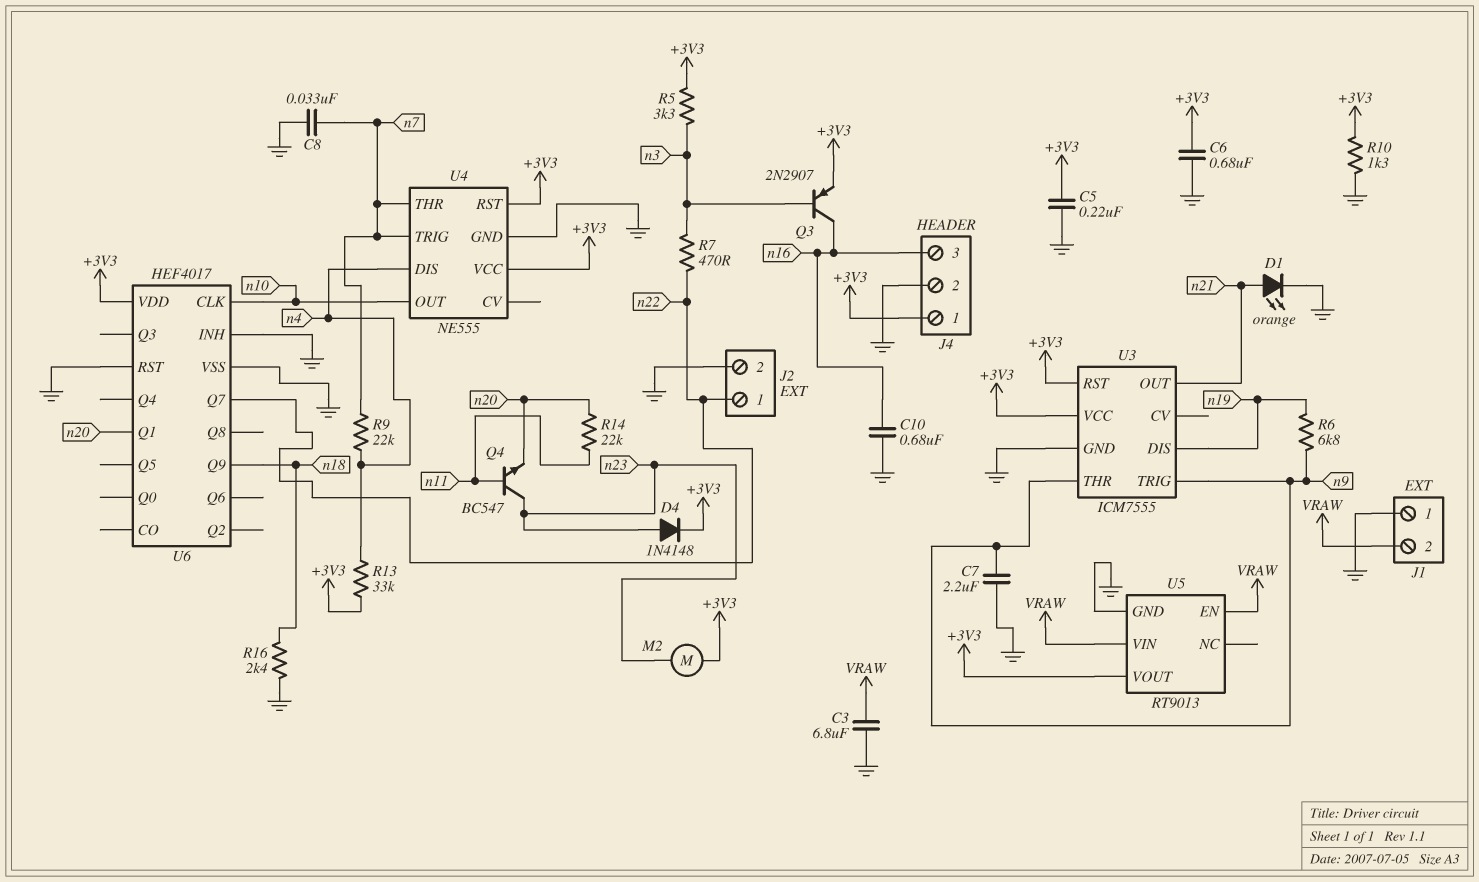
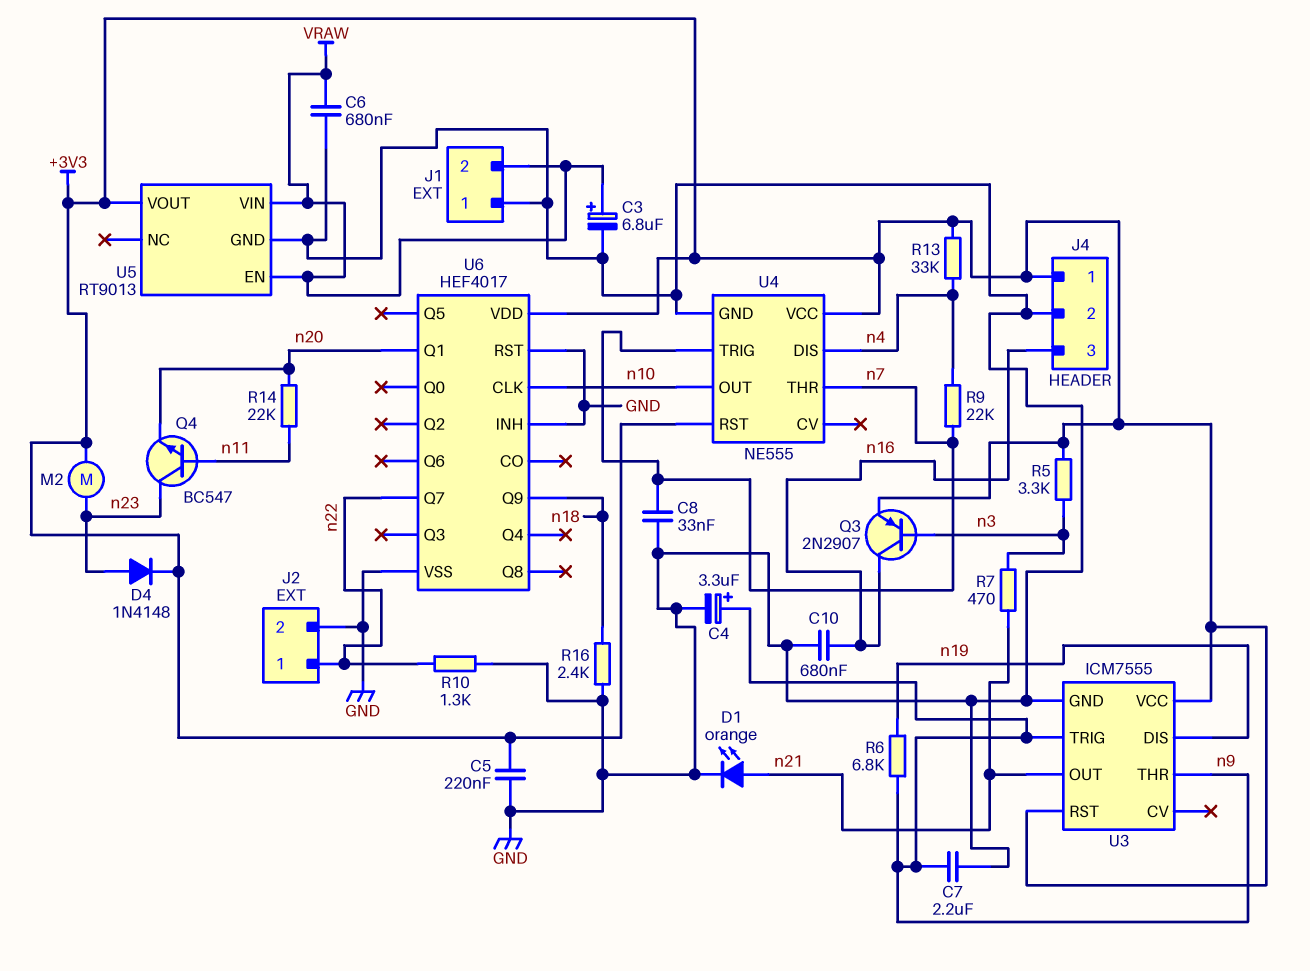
C3: 6.8uF (GND, VRAW) -> 6.8uF (plus VRAW, minus GND)
C4: none -> 3.3uF (plus n9, minus GND)
C6: 680nF (+3V3, GND) -> 680nF (GND, VRAW)
R7: 470 (n3, n22) -> 470 (n3, n21)
R10: 1.3k (+3V3, GND) -> 1.3k (GND, n22)

